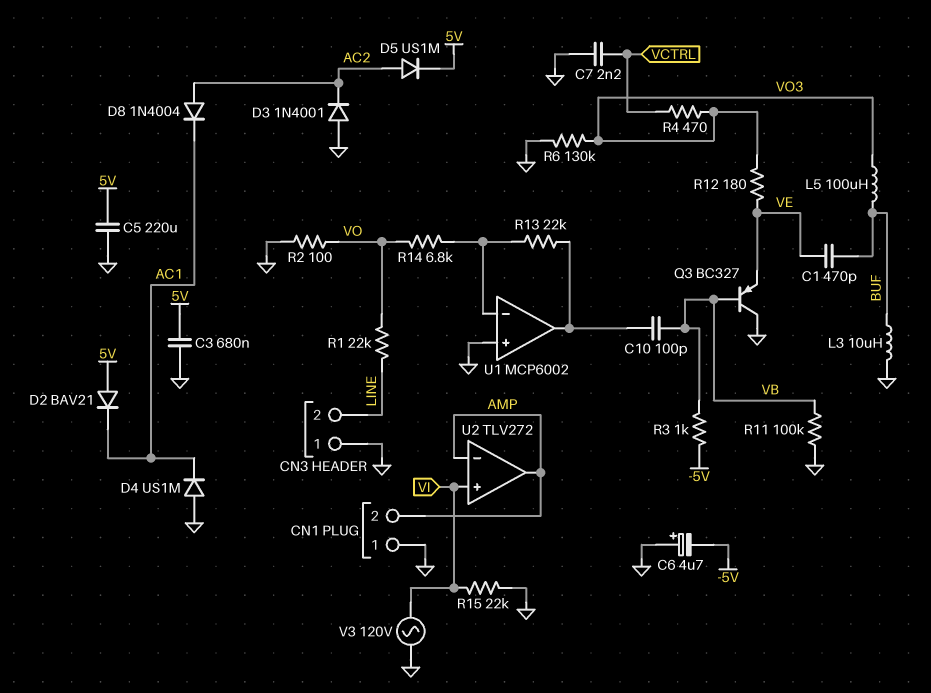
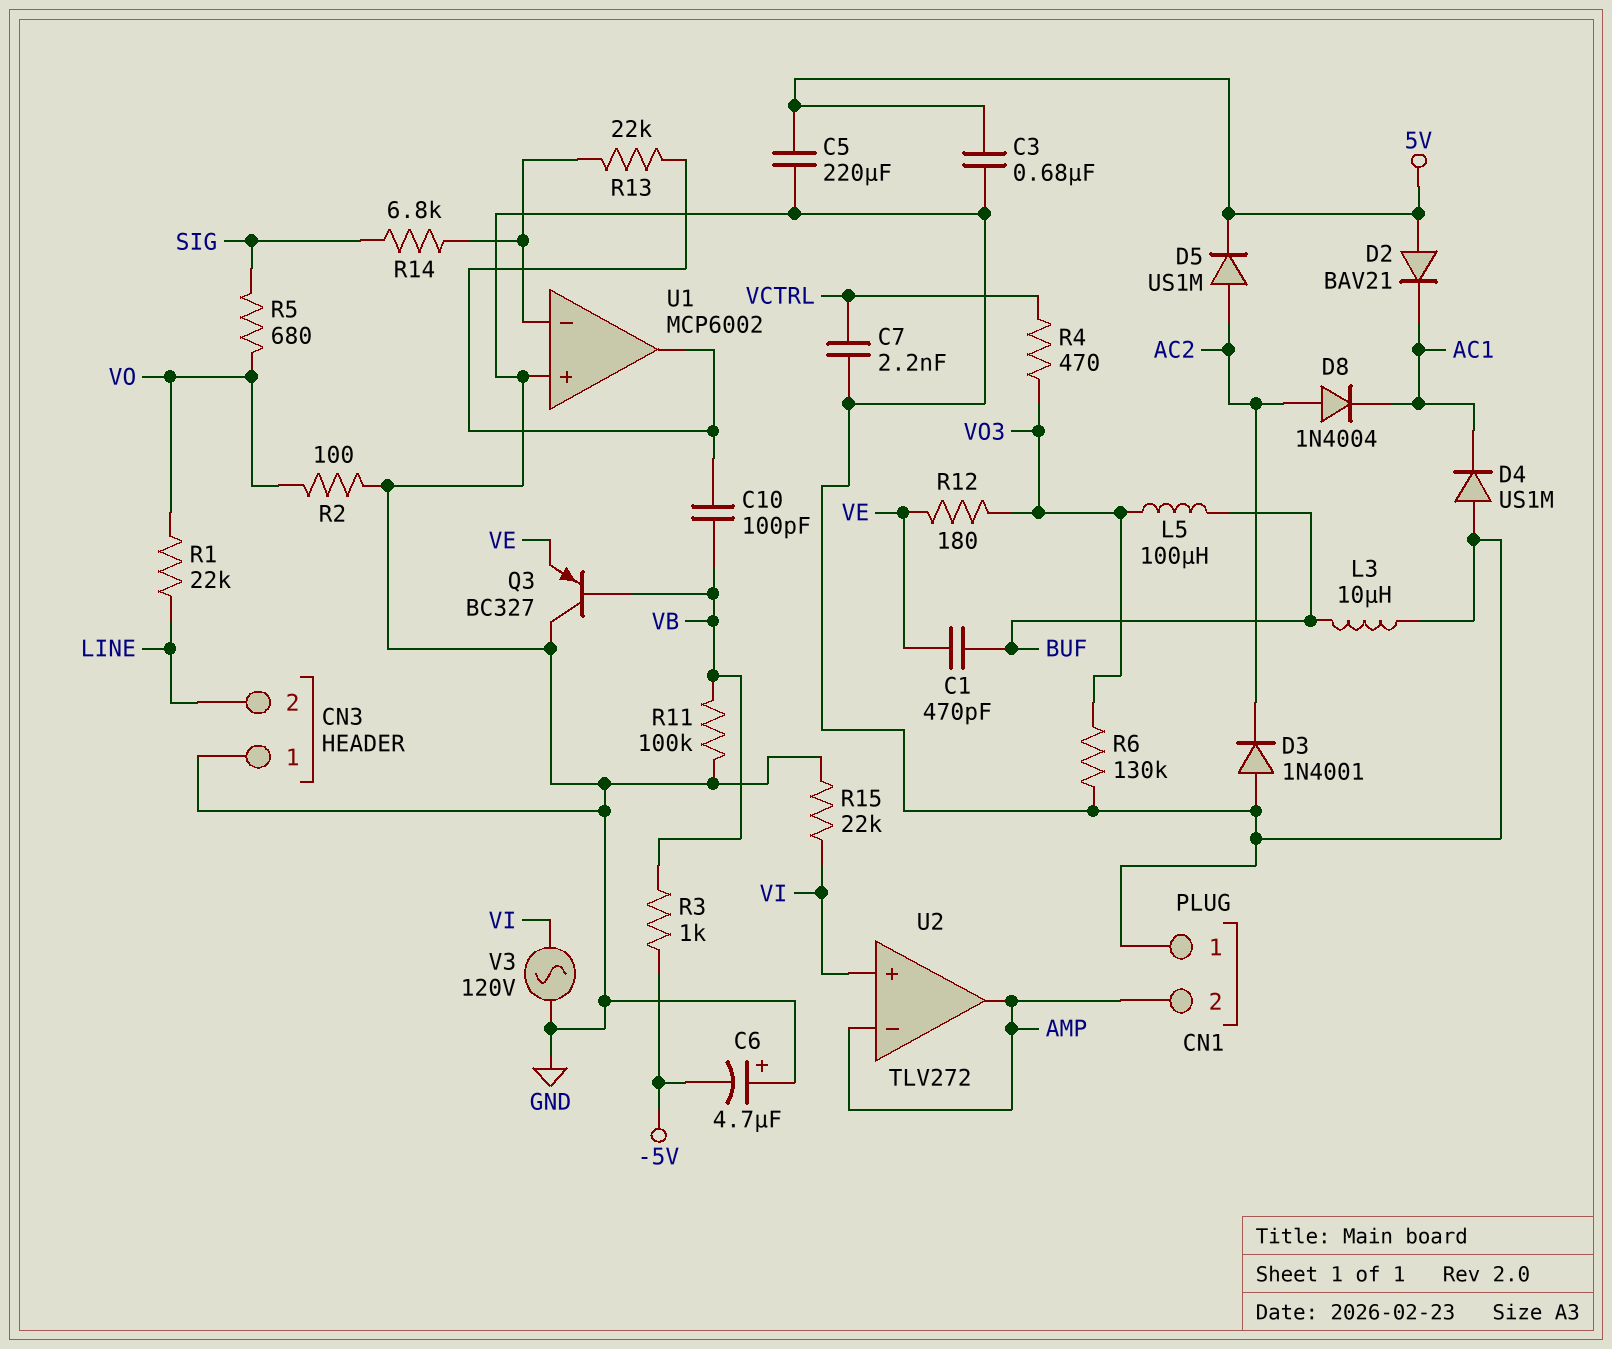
R5: none -> 680 (SIG, VO)
R14: 6.8k (U1/in-, VO) -> 6.8k (SIG, U1/in-)

